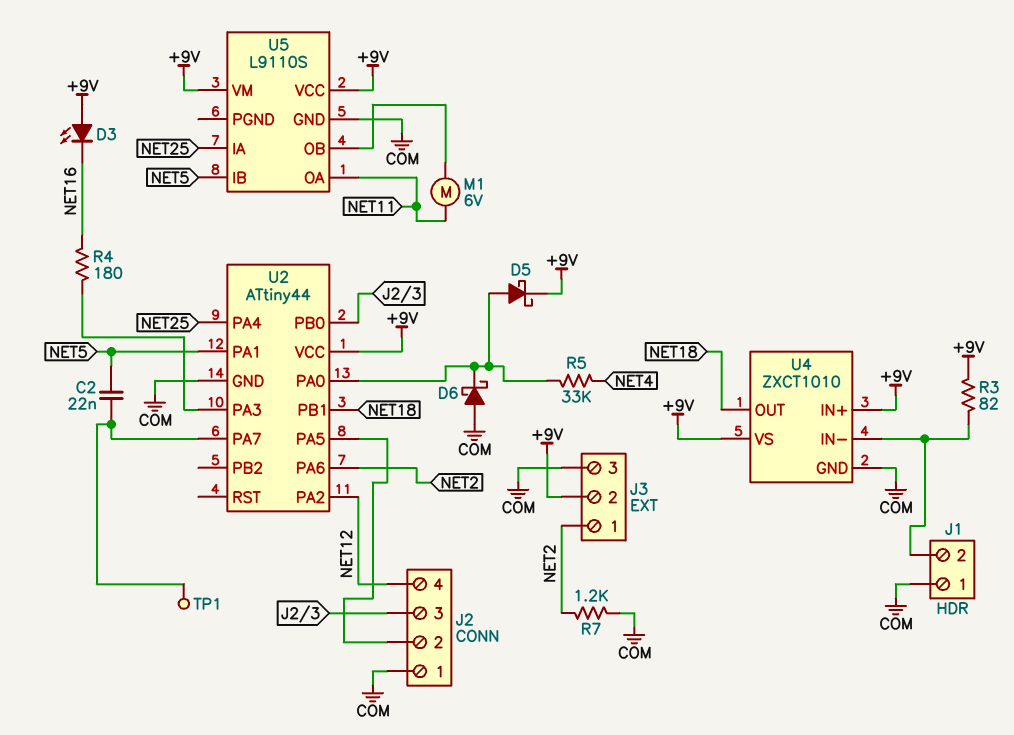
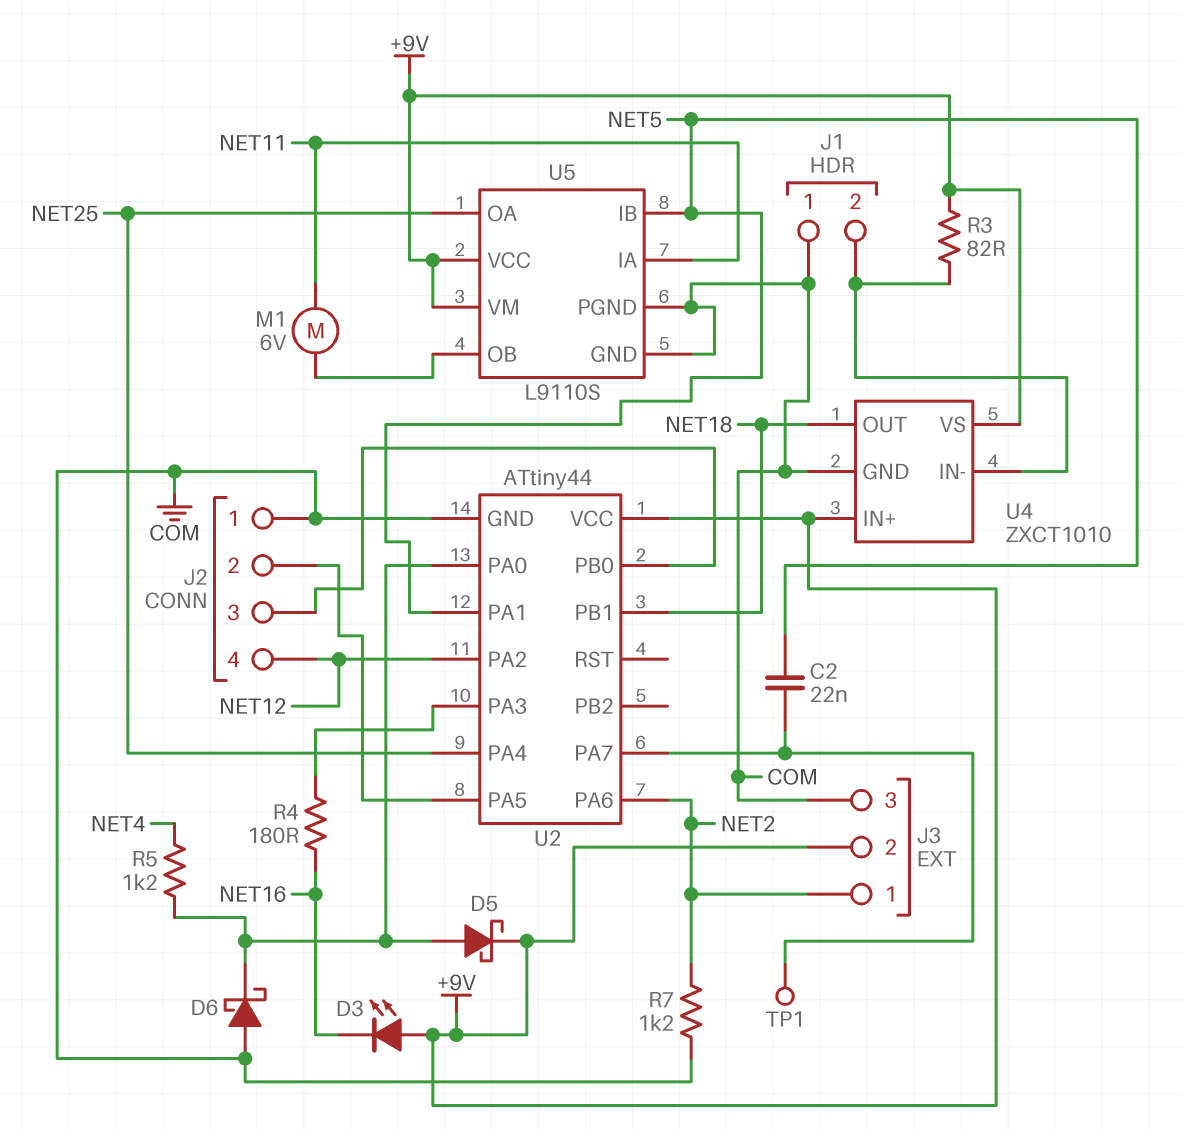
R5: 33k (NET4, U2/PA0) -> 1.2k (NET4, U2/PA0)
U5 pin IA: NET25 -> NET11
U5 pin OA: NET11 -> NET25
U5 pin PGND: none -> COM

